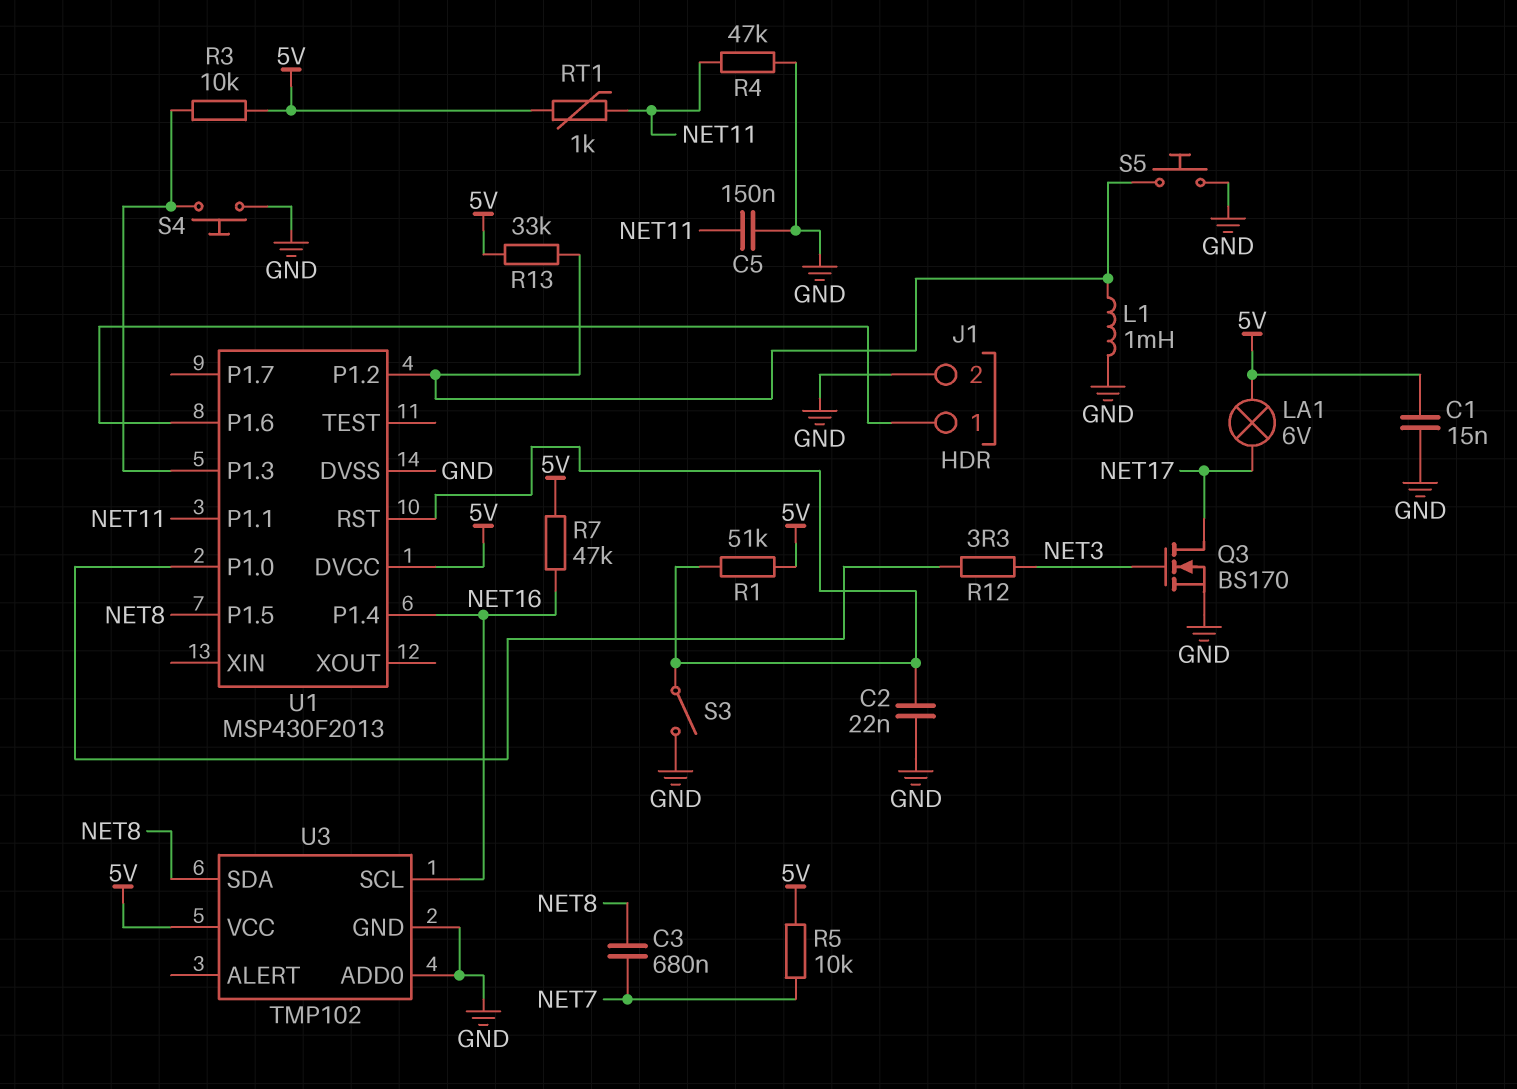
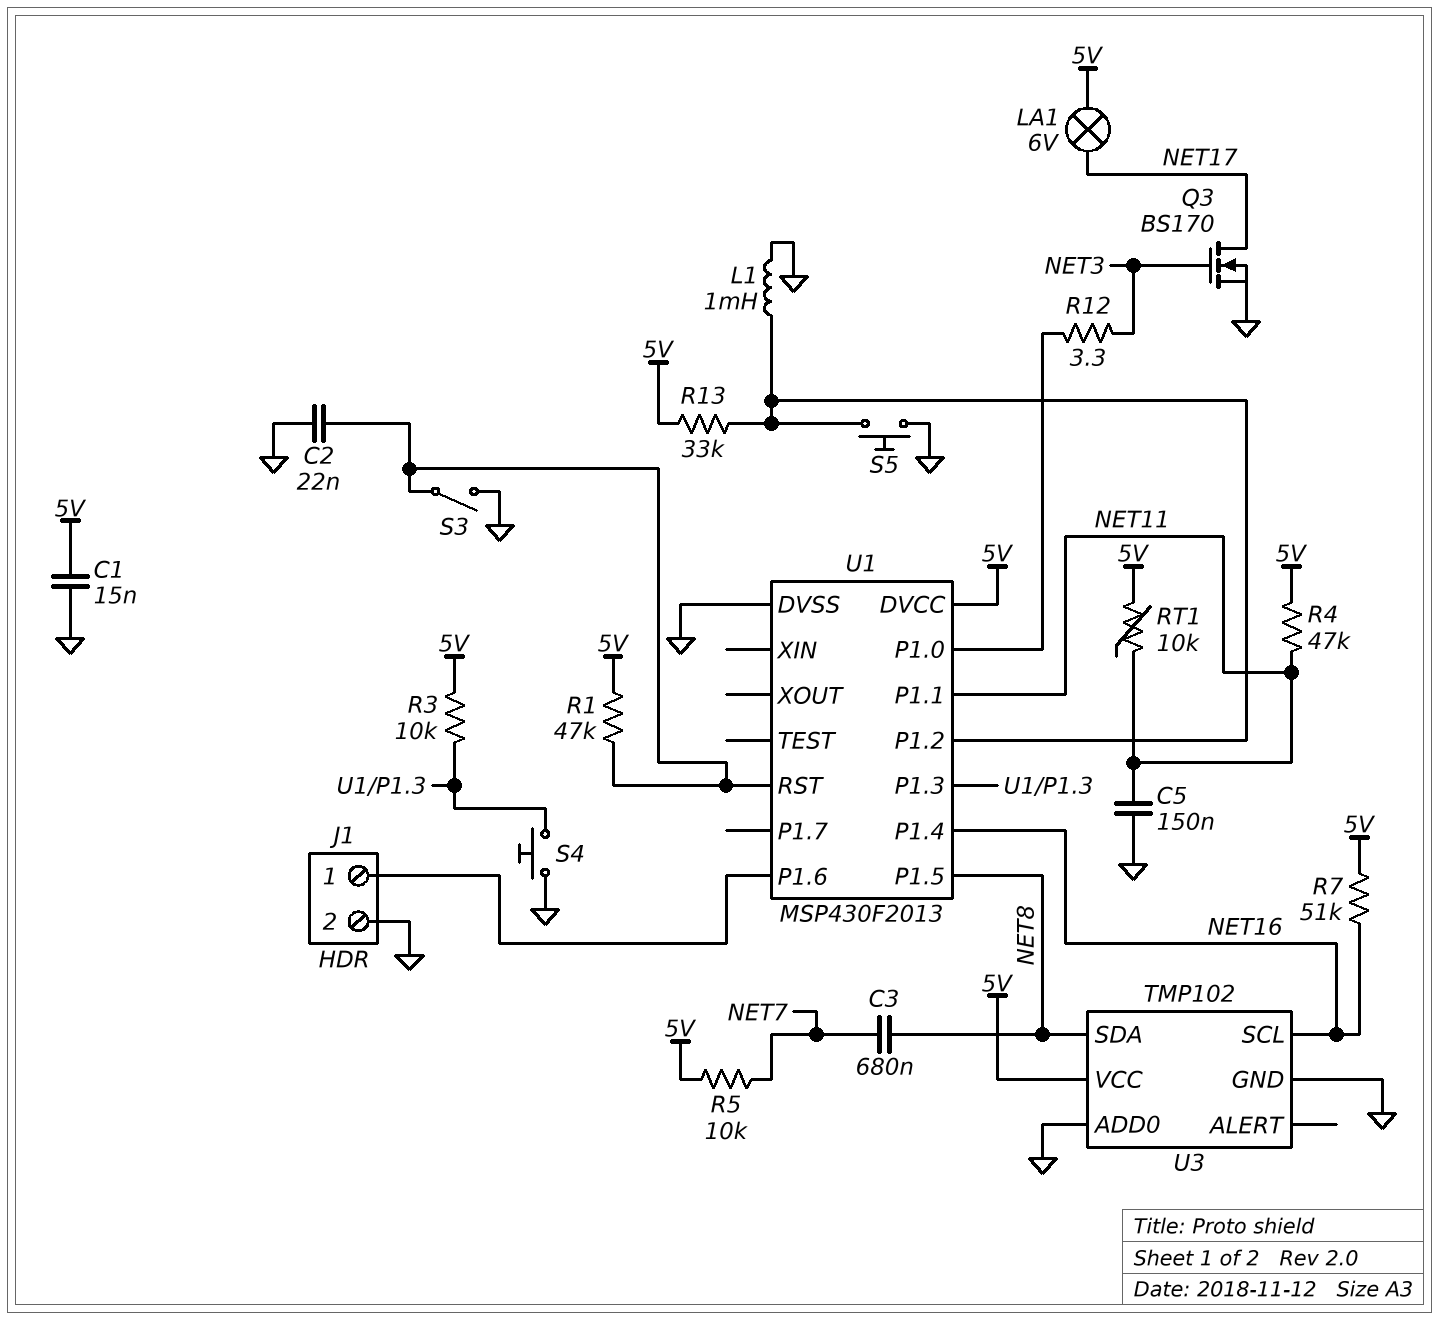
R1: 51k (5V, U1/RST) -> 47k (5V, U1/RST)
R4: 47k (GND, NET11) -> 47k (5V, NET11)
R7: 47k (5V, NET16) -> 51k (5V, NET16)
RT1: 1k (5V, NET11) -> 10k (5V, NET11)

